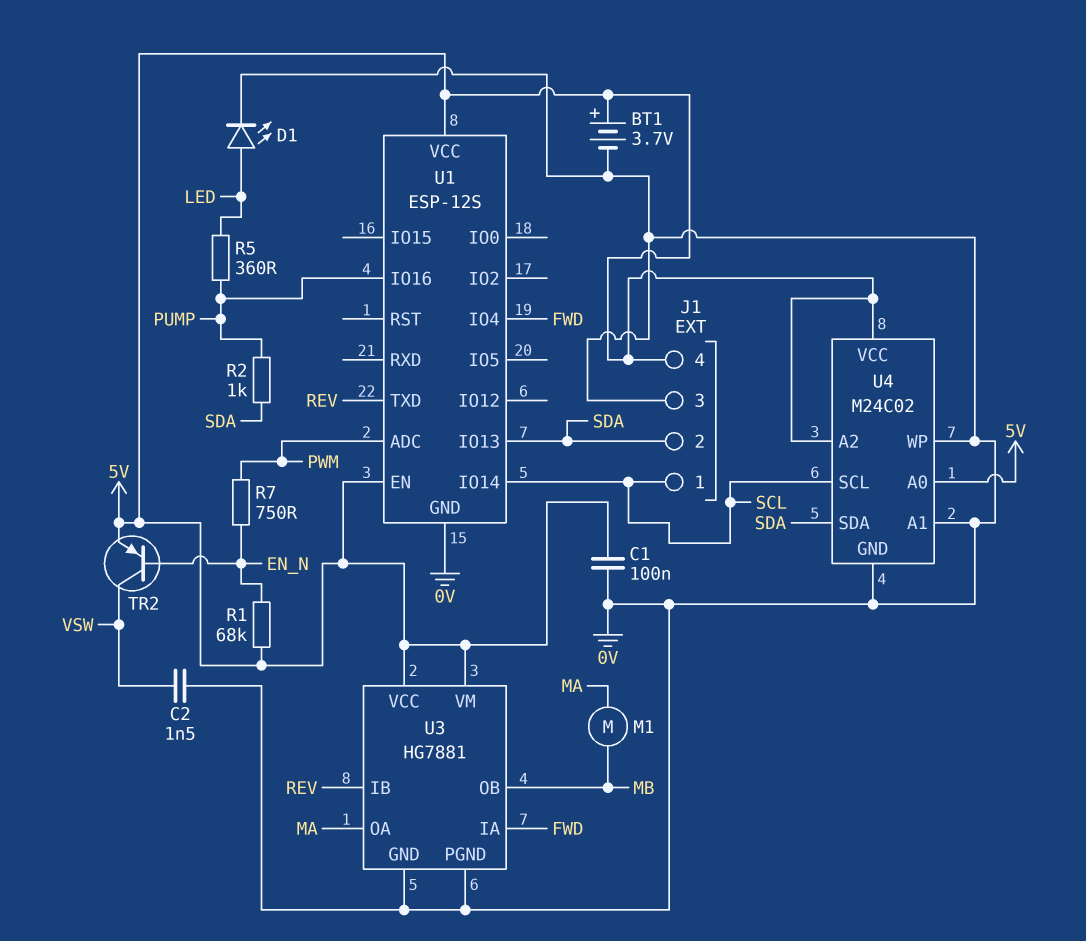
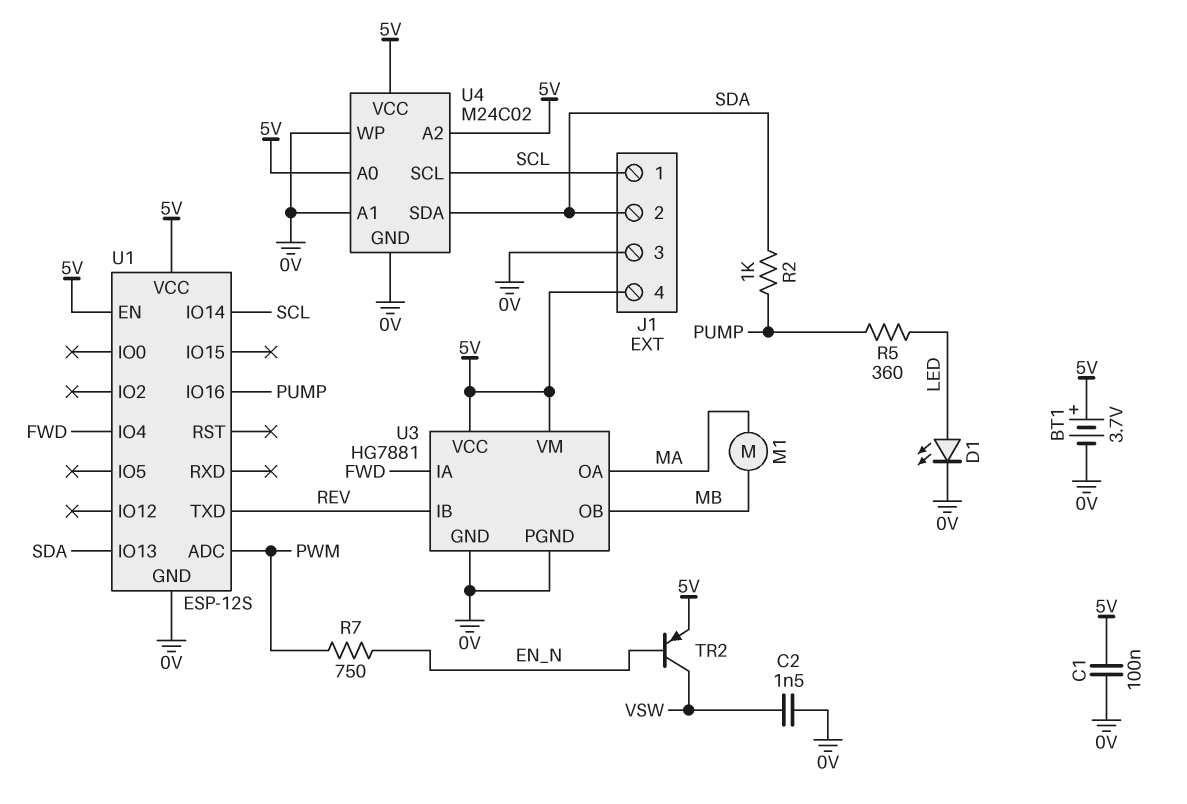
R1: 68k (5V, EN_N) -> none

